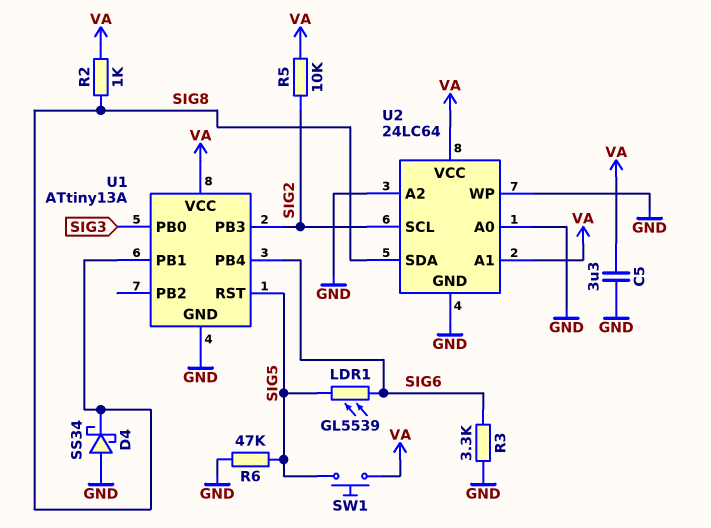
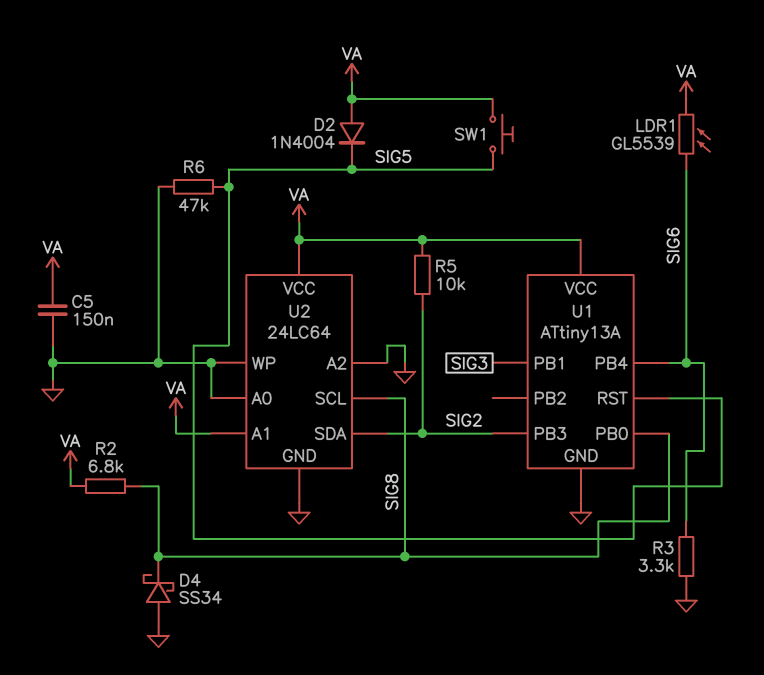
C5: 3.3uF (GND, VA) -> 150nF (GND, VA)
D2: none -> diode 1N4004 (A VA, K SIG5)
LDR1: GL5539 (SIG5, SIG6) -> GL5539 (SIG6, VA)
R2: 1k (SIG8, VA) -> 6.8k (SIG8, VA)
U1 pin PB0: SIG3 -> SIG8
U1 pin PB1: SIG8 -> SIG3
U2 pin SCL: SIG2 -> SIG8
U2 pin SDA: SIG8 -> SIG2

